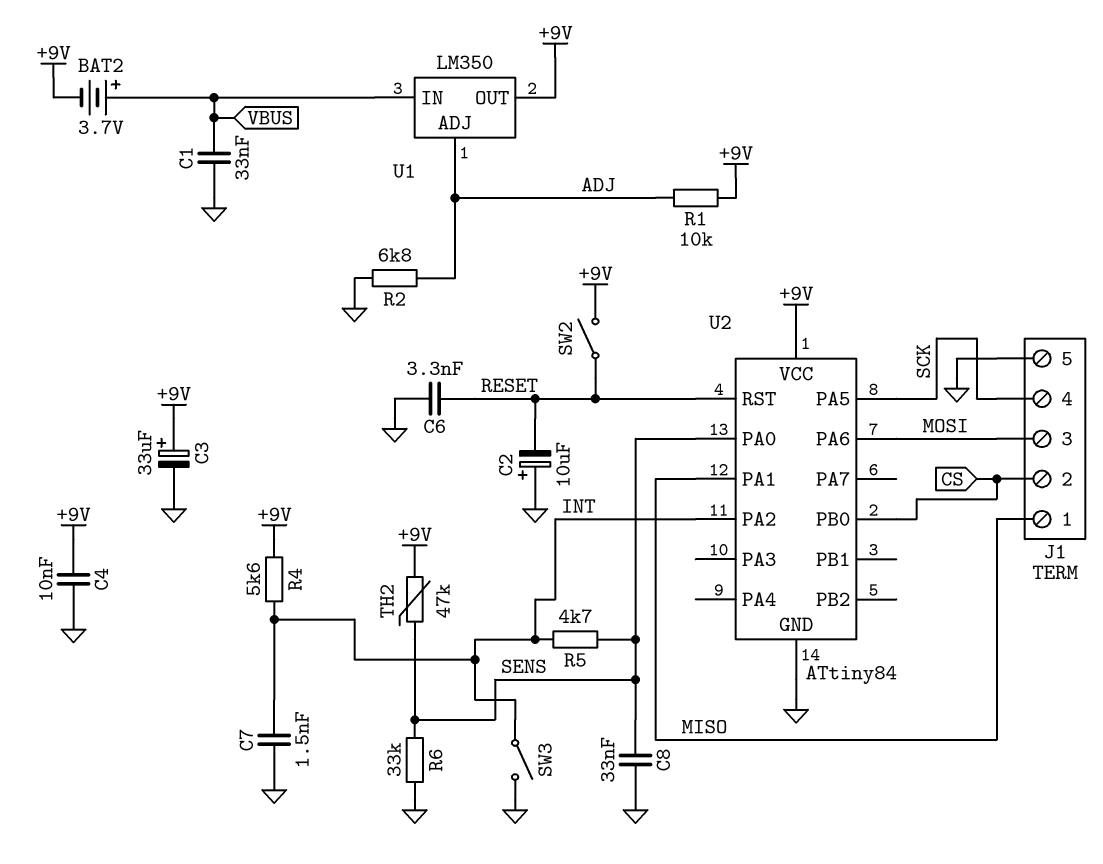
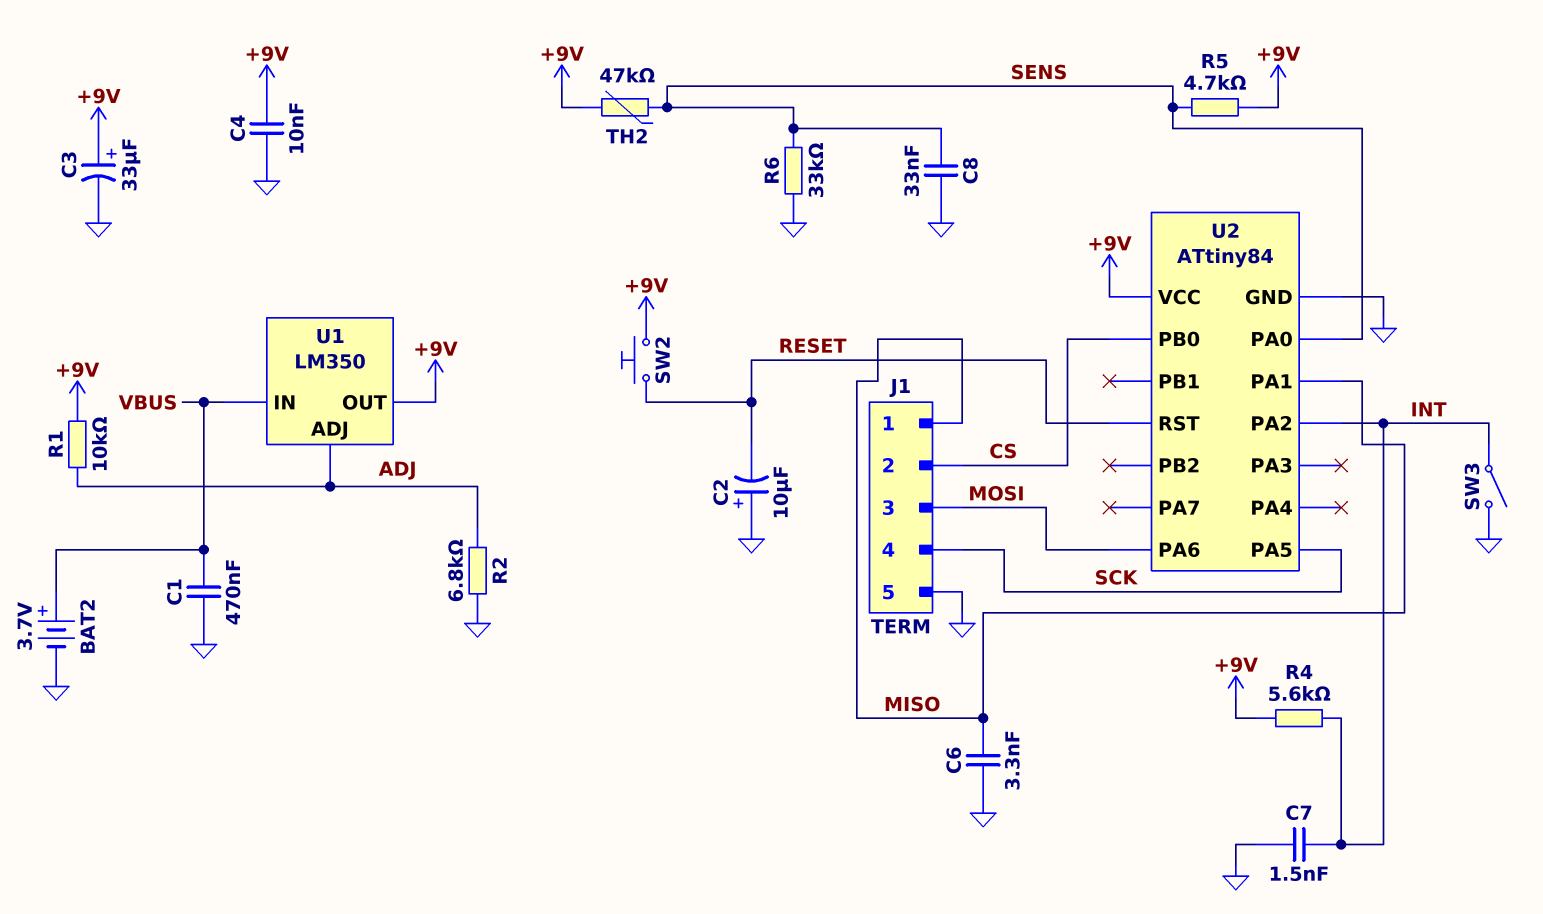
BAT2: 3.7V (plus VBUS, minus +9V) -> 3.7V (plus VBUS, minus GND)
C1: 33nF (GND, VBUS) -> 470nF (GND, VBUS)
C6: 3.3nF (GND, RESET) -> 3.3nF (GND, MISO)
R5: 4.7k (INT, SENS) -> 4.7k (+9V, SENS)
SW2: switch (+9V, RESET) -> button (+9V, RESET)

